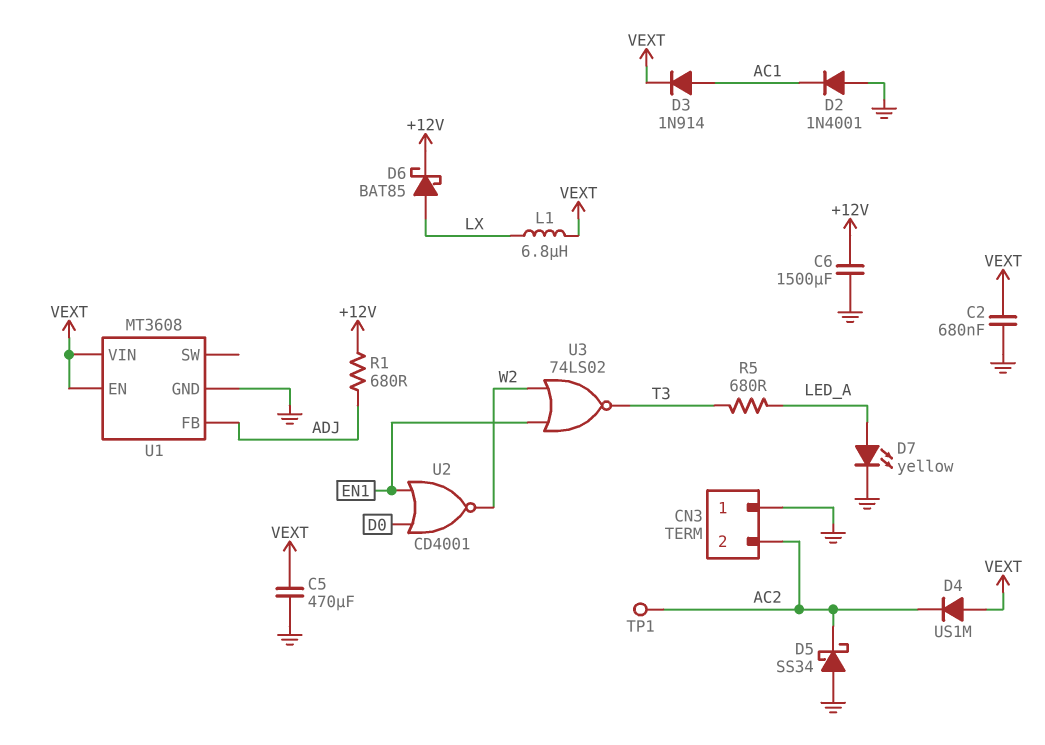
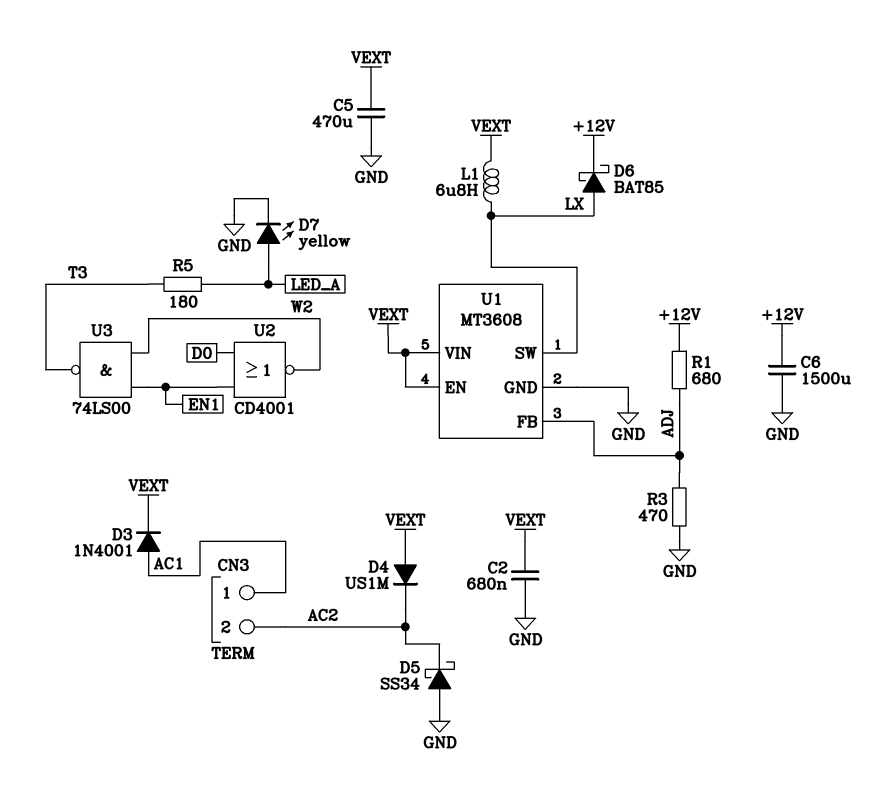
CN3 pin 1: GND -> AC1
D2: diode 1N4001 (A GND, K AC1) -> none
D3: diode 1N914 (A AC1, K VEXT) -> diode 1N4001 (A AC1, K VEXT)
R3: none -> 470 (ADJ, GND)
R5: 680 (LED_A, T3) -> 180 (LED_A, T3)
TP1: test point (AC2) -> none
U1 pin SW: none -> LX
U3: NOR 74LS02 (in EN1, in W2, out T3) -> NAND 74LS00 (in EN1, in W2, out T3)

